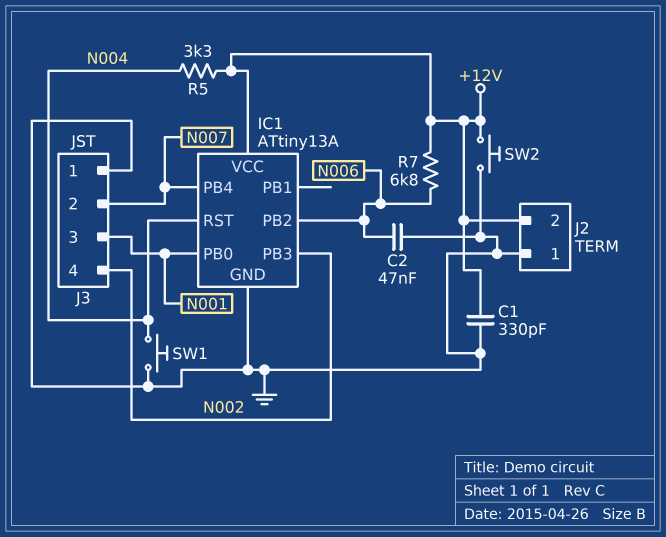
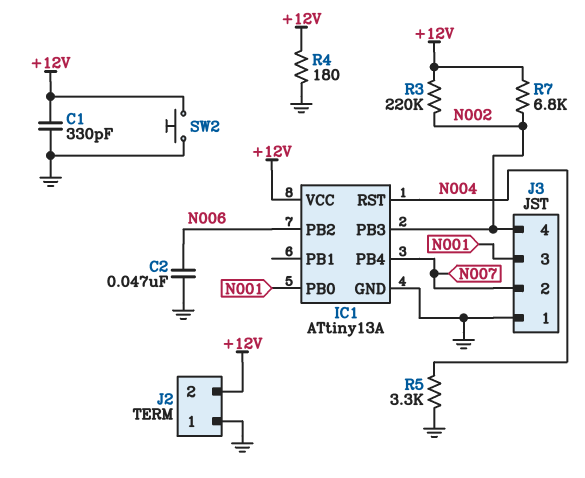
R3: none -> 220k (+12V, N002)
R4: none -> 180 (+12V, GND)
R5: 3.3k (+12V, N004) -> 3.3k (GND, N004)
R7: 6.8k (+12V, N006) -> 6.8k (+12V, N002)
SW1: button (GND, N004) -> none

